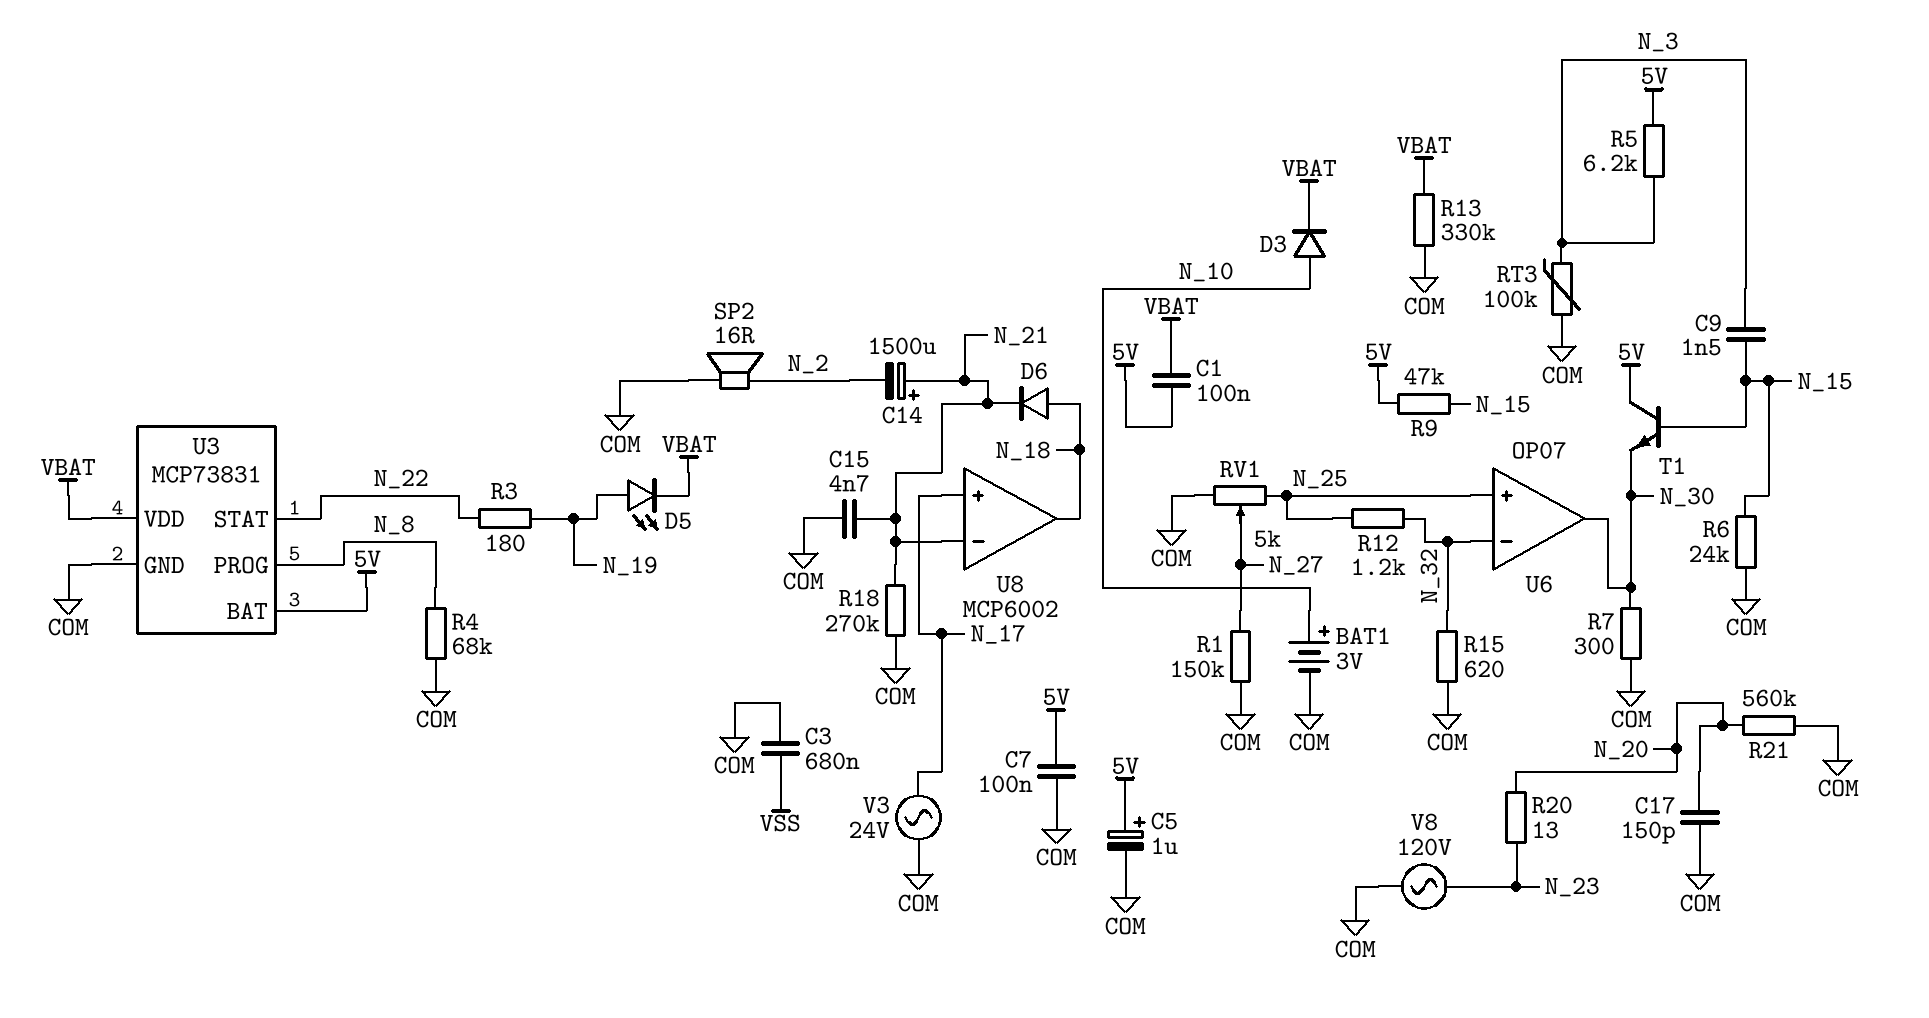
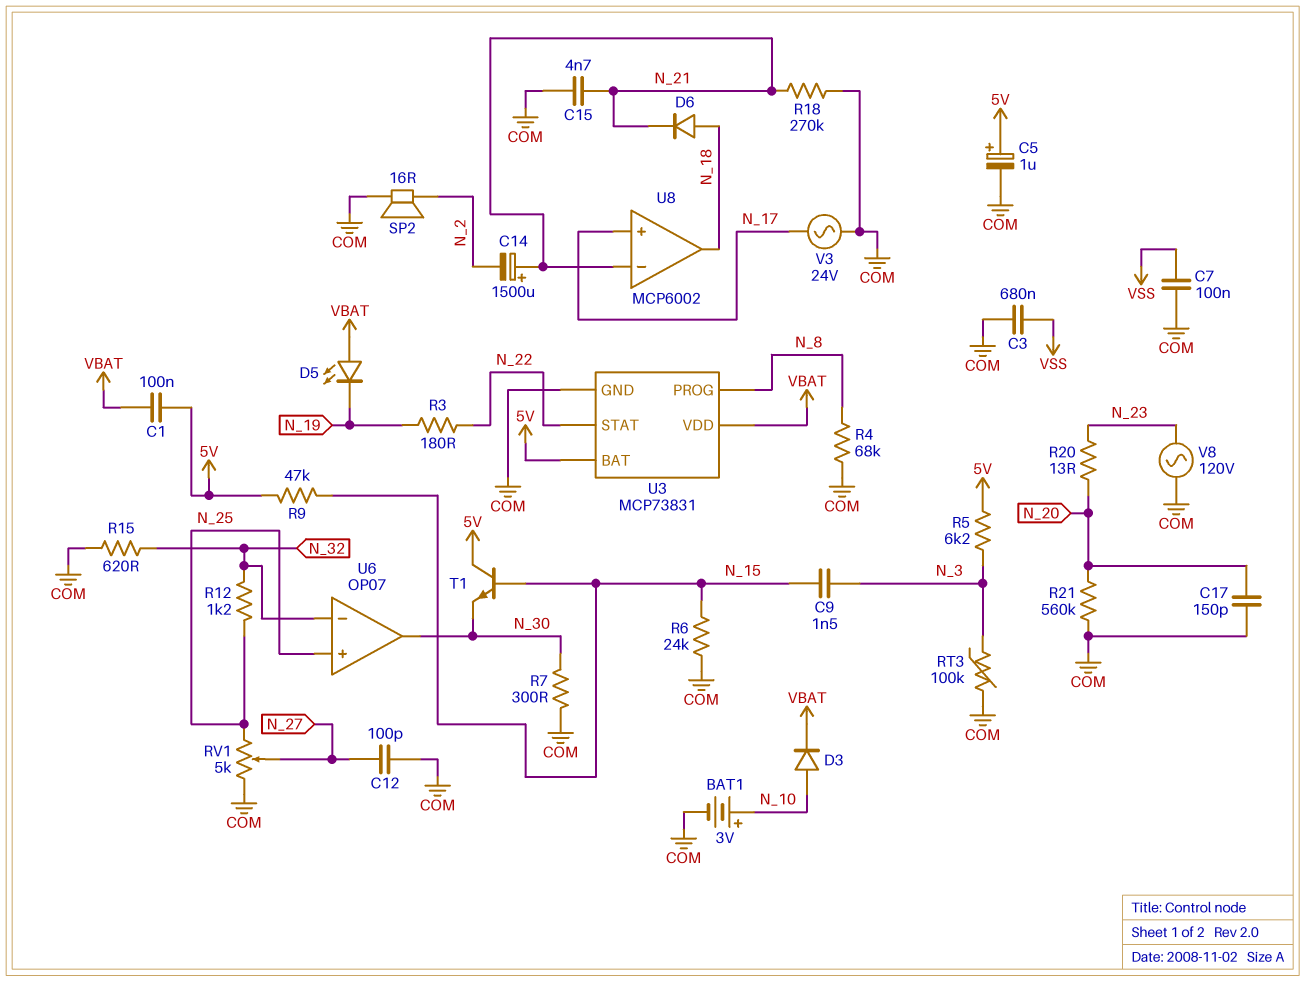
C7: 100nF (5V, COM) -> 100nF (COM, VSS)
C12: none -> 100pF (COM, N_27)
D5: LED (A N_19, K VBAT) -> LED (A VBAT, K N_19)
R1: 150k (COM, N_27) -> none
R13: 330k (COM, VBAT) -> none

